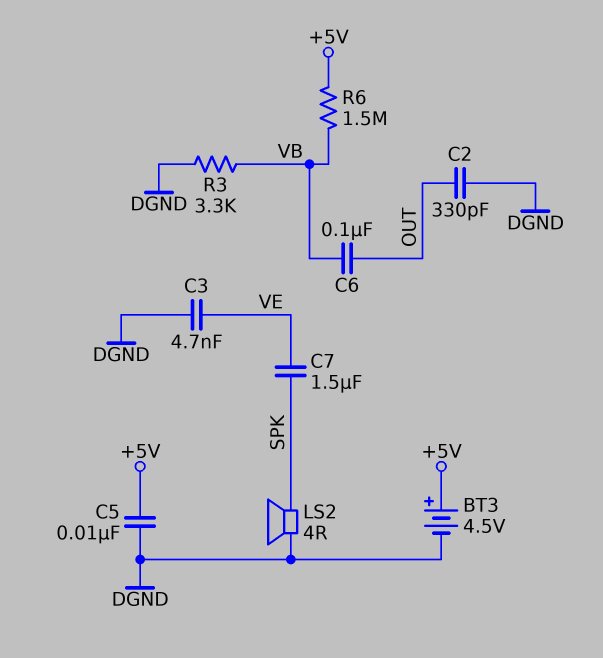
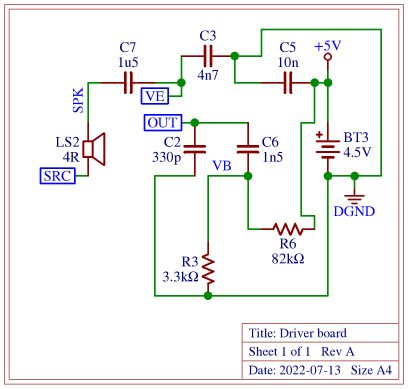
C6: 100nF (OUT, VB) -> 1.5nF (OUT, VB)
LS2: speaker 4R (DGND, SPK) -> speaker 4R (SPK, SRC)
R6: 1.5M (+5V, VB) -> 82k (+5V, VB)

